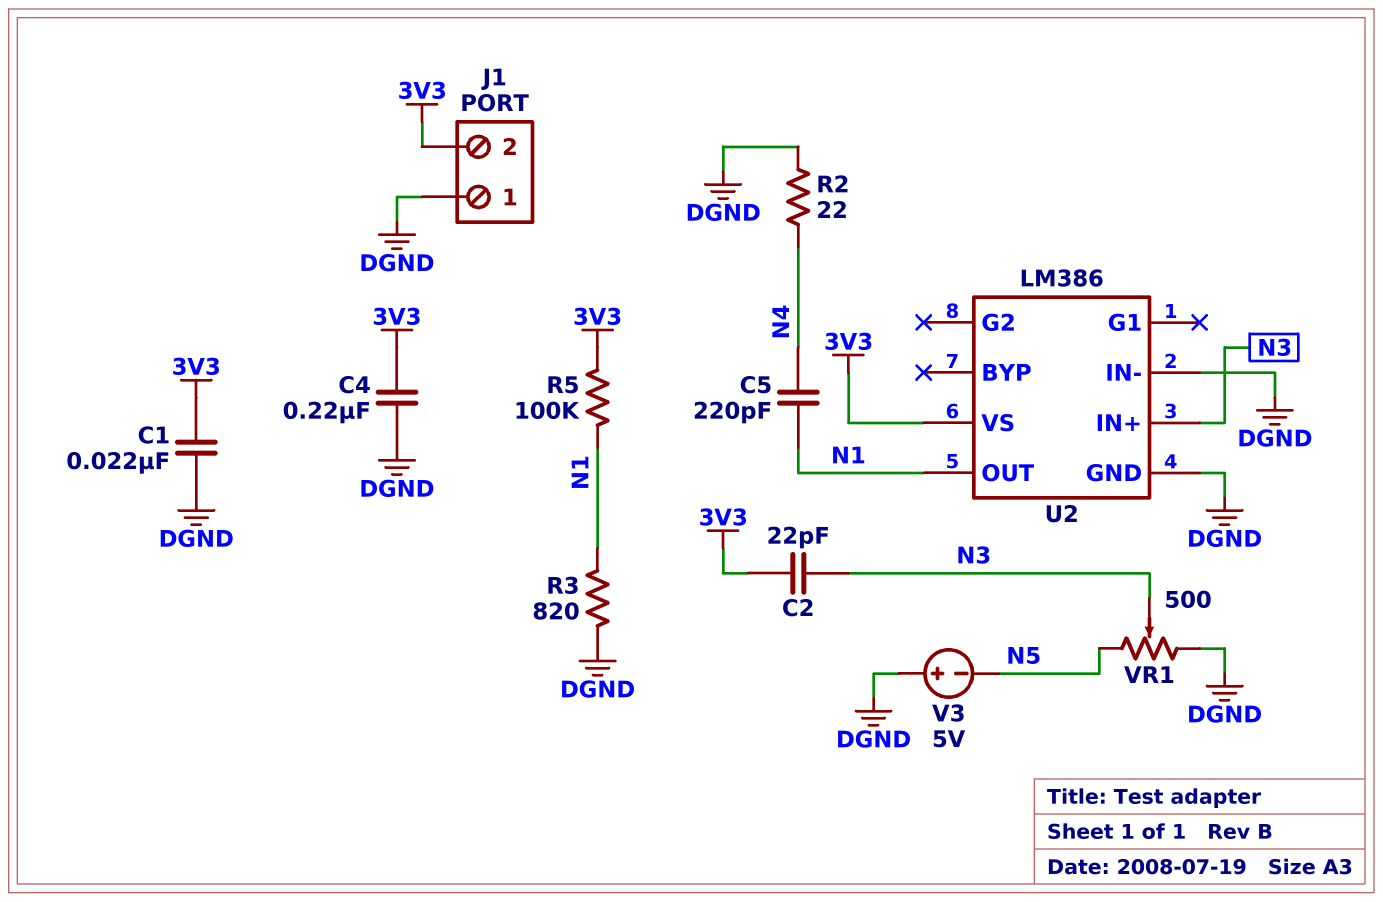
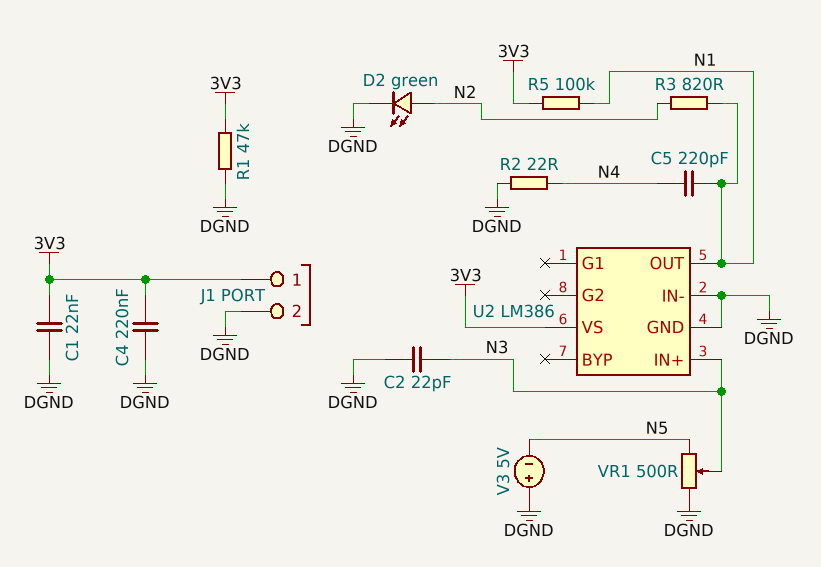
C2: 22pF (3V3, N3) -> 22pF (DGND, N3)
D2: none -> LED green (A N2, K DGND)
J1 pin 1: DGND -> 3V3
J1 pin 2: 3V3 -> DGND
R1: none -> 47k (3V3, DGND)
R3: 820 (DGND, N1) -> 820 (N1, N2)

